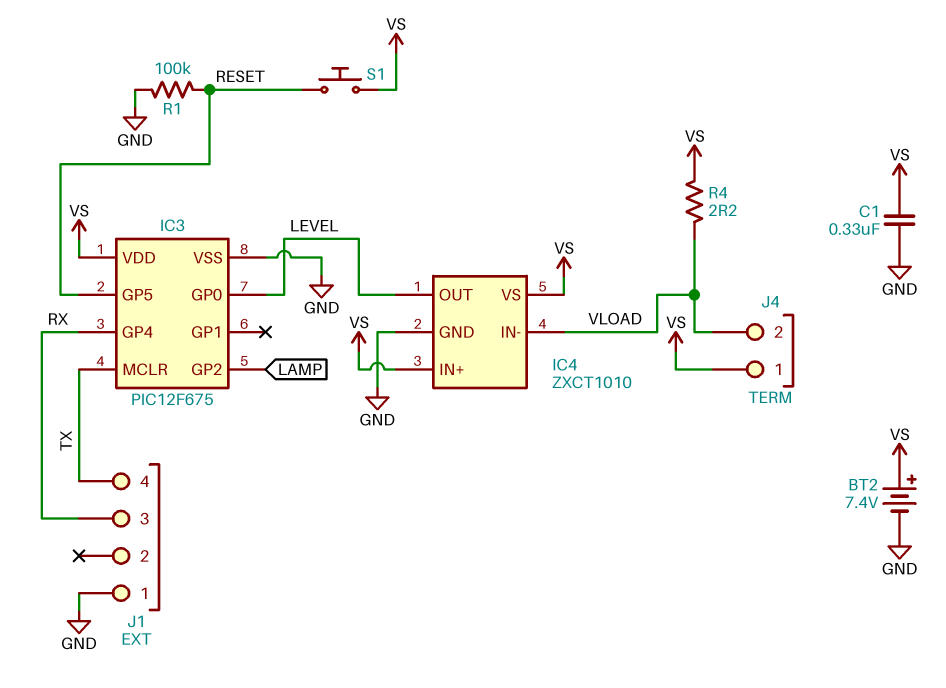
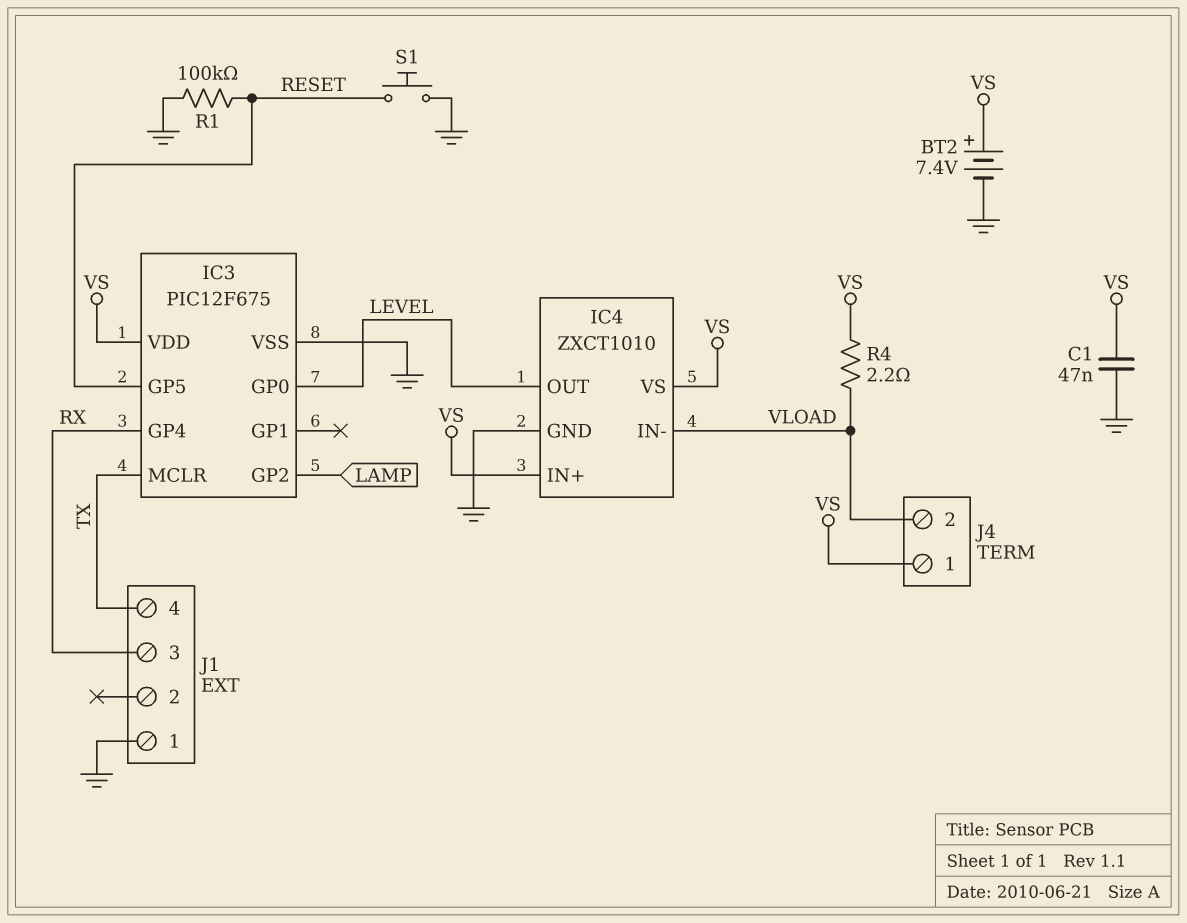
C1: 330nF (GND, VS) -> 47nF (GND, VS)
S1: button (RESET, VS) -> button (GND, RESET)

